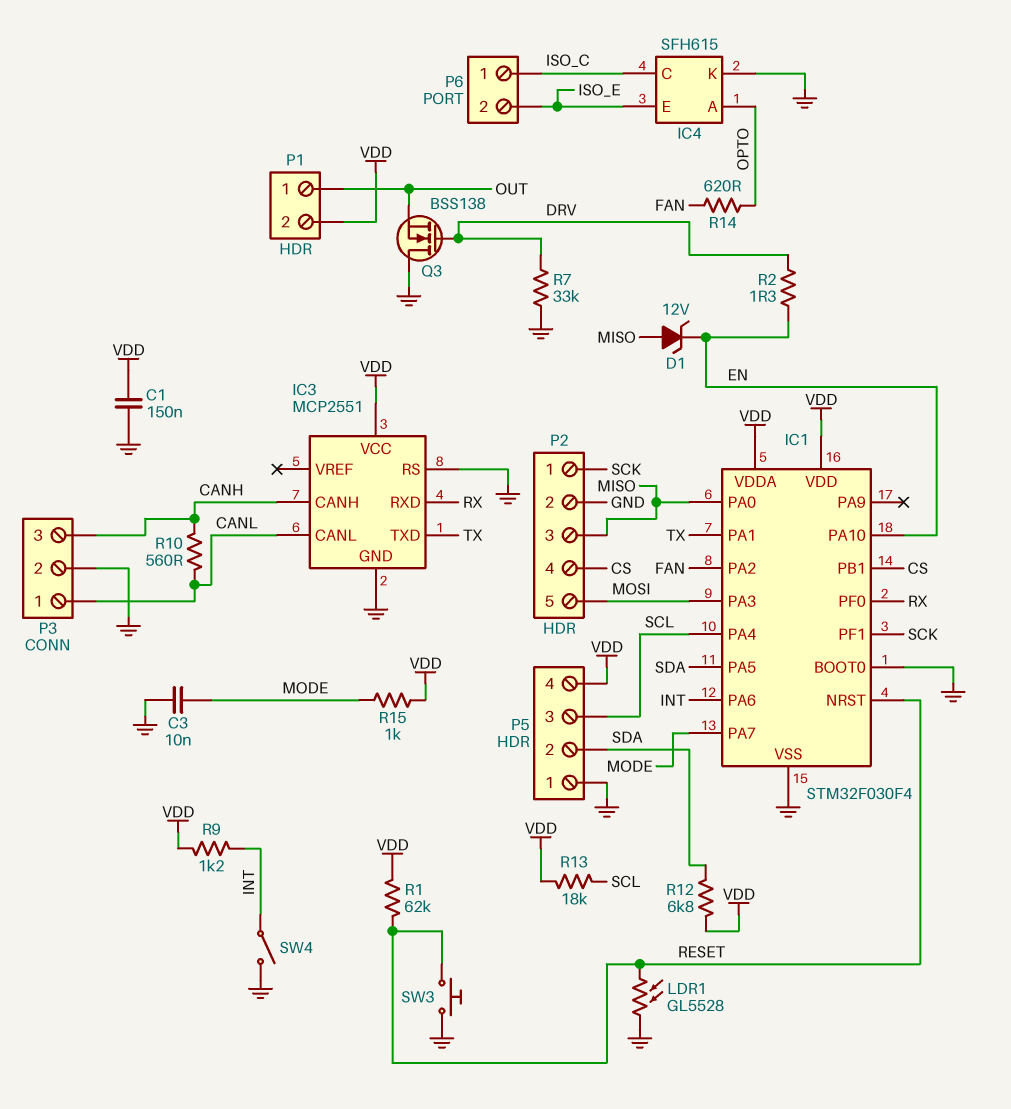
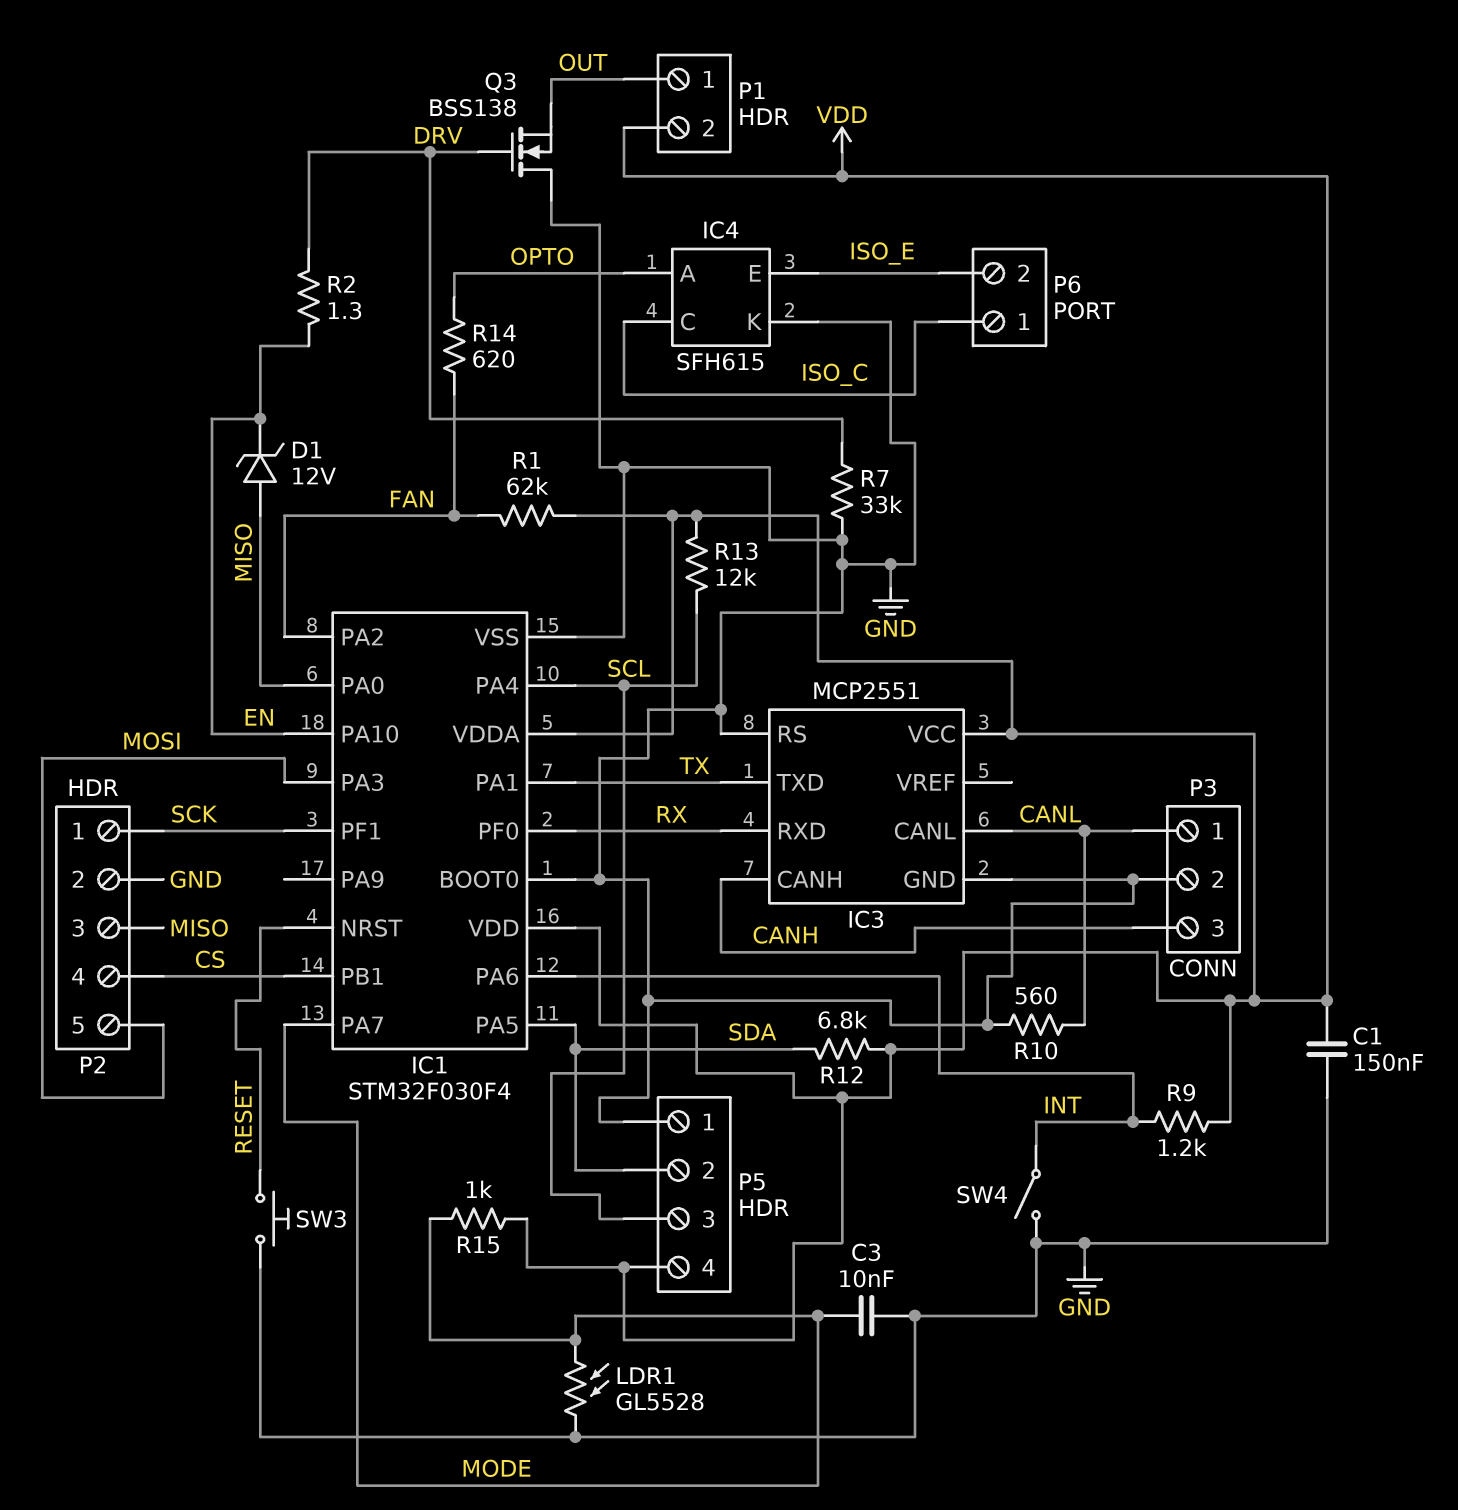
LDR1: GL5528 (GND, RESET) -> GL5528 (GND, MODE)
R1: 62k (RESET, VDD) -> 62k (FAN, VDD)
R10: 560 (CANH, CANL) -> 560 (CANL, GND)
R13: 18k (SCL, VDD) -> 12k (SCL, VDD)

